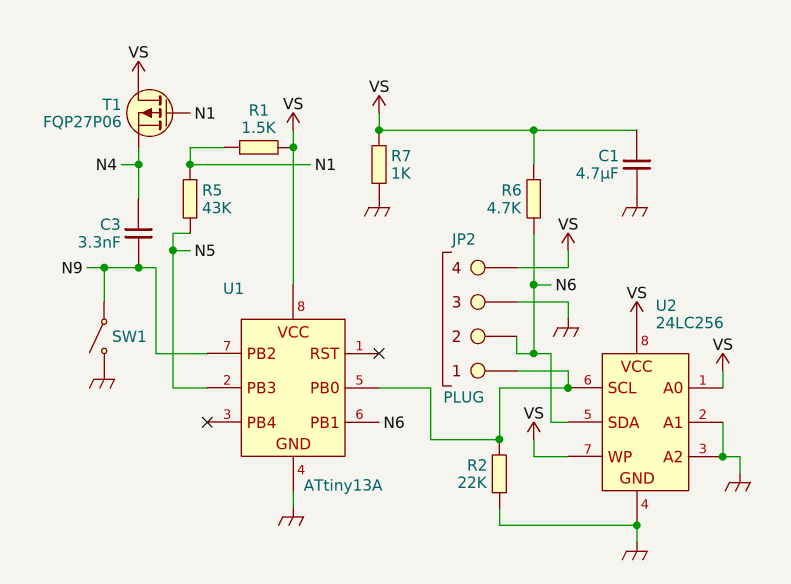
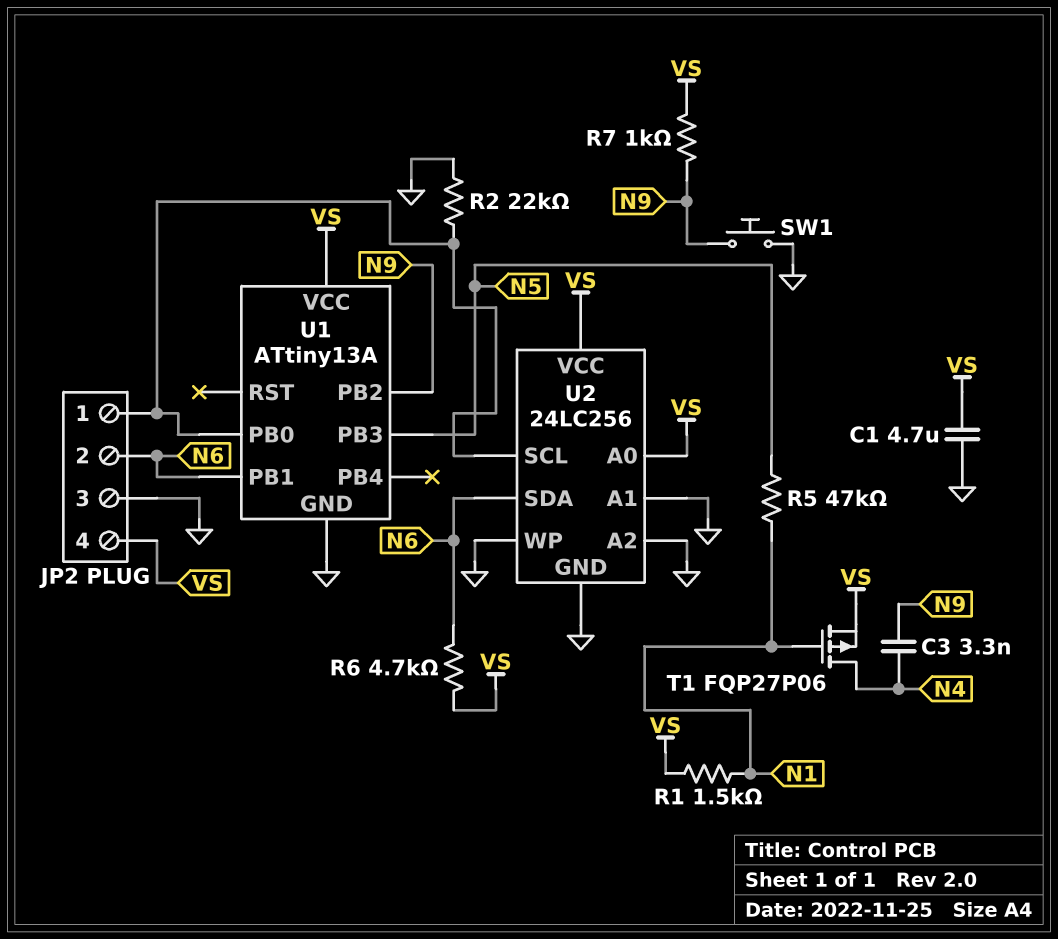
R5: 43k (N1, N5) -> 47k (N1, N5)
R7: 1k (GND, VS) -> 1k (N9, VS)
SW1: switch (GND, N9) -> button (GND, N9)
T1: PMOS FQP27P06 (G N1, D VS, S N4) -> PMOS FQP27P06 (G N1, D N4, S VS)
U2 pin WP: VS -> GND

